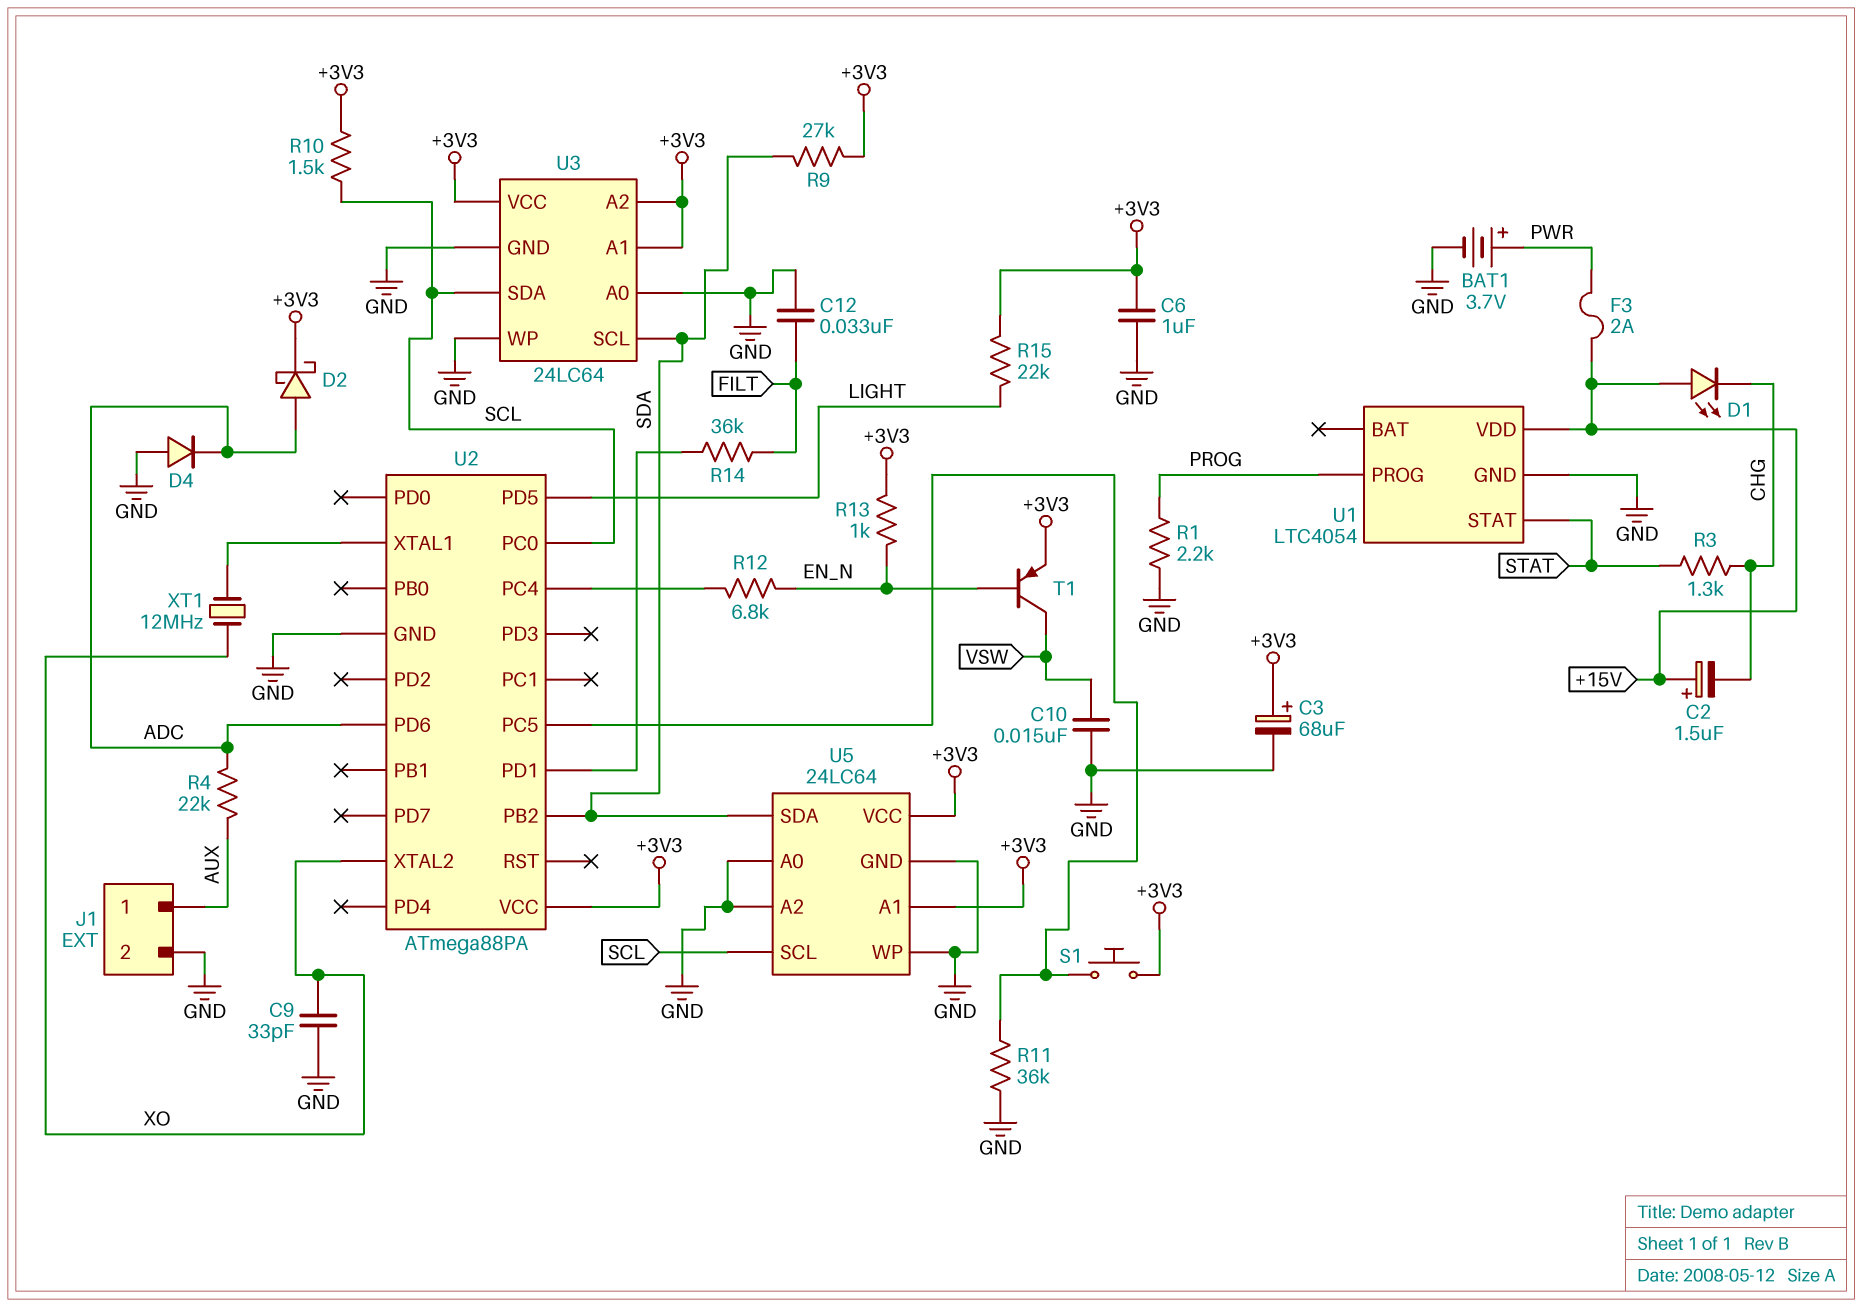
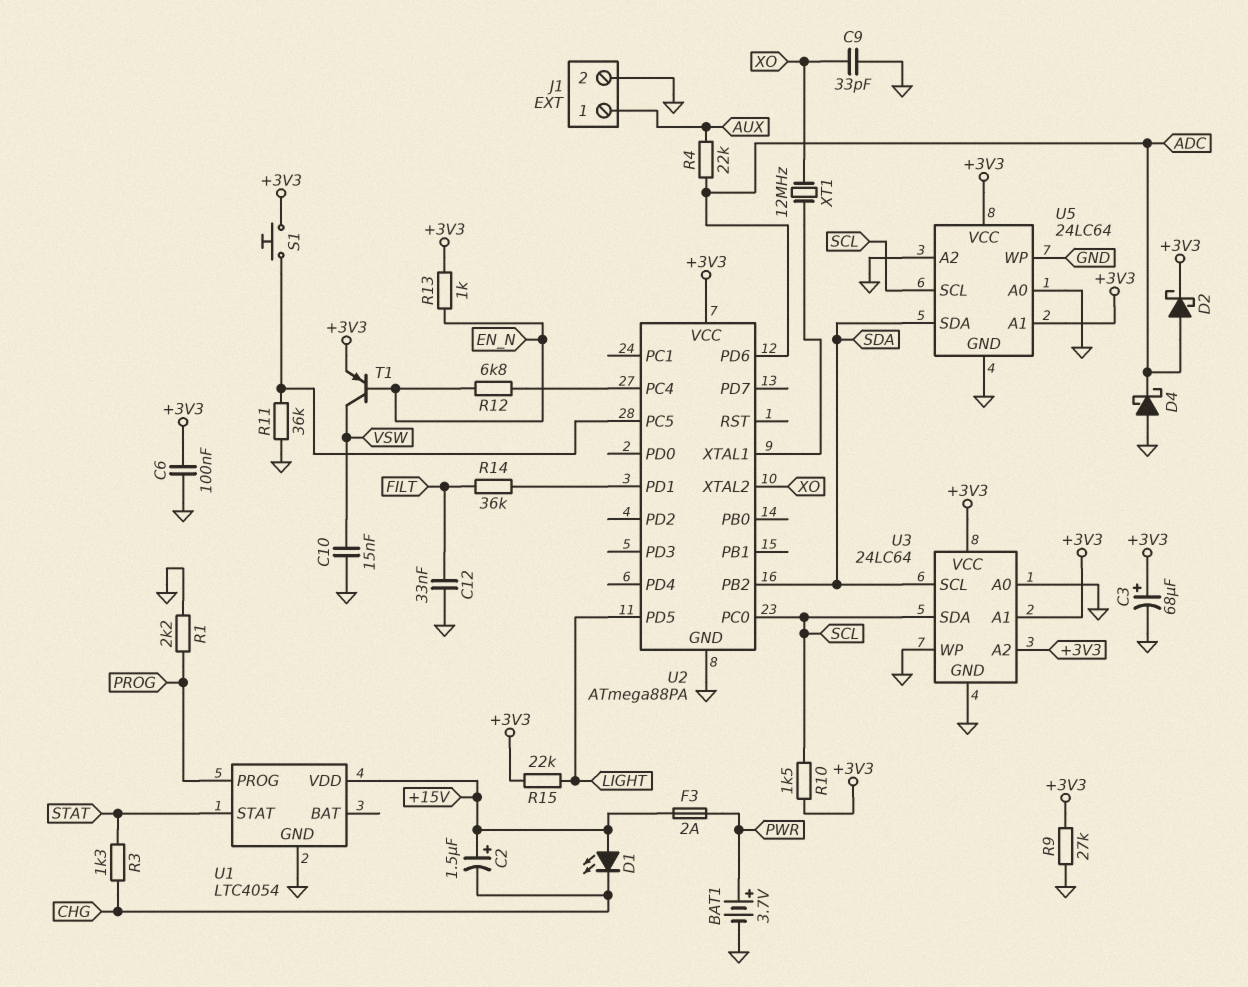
C6: 1uF (+3V3, GND) -> 100nF (+3V3, GND)
D4: diode (A GND, K ADC) -> schottky (A GND, K ADC)
R9: 27k (+3V3, SDA) -> 27k (+3V3, GND)

